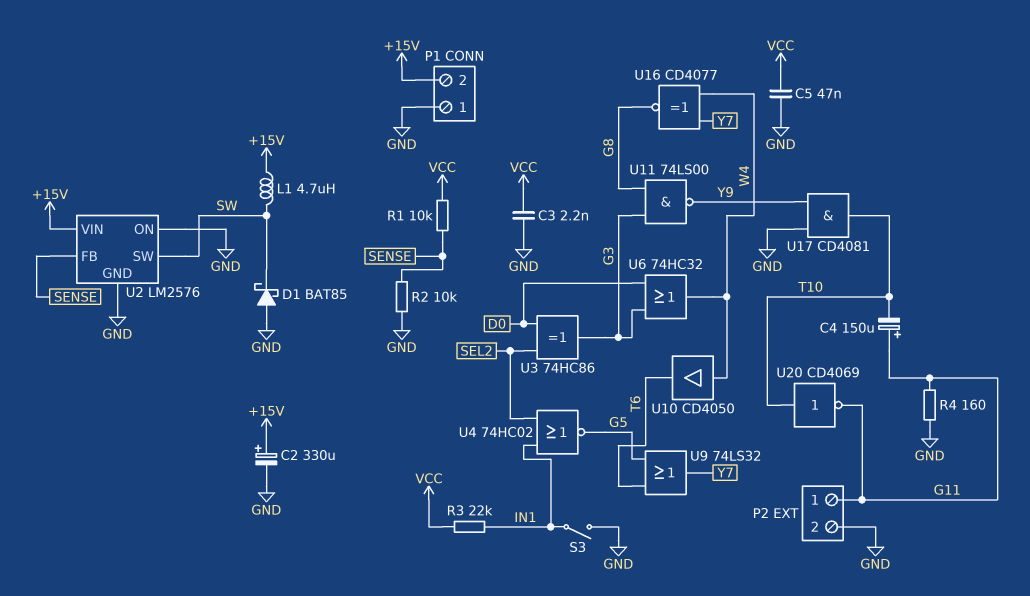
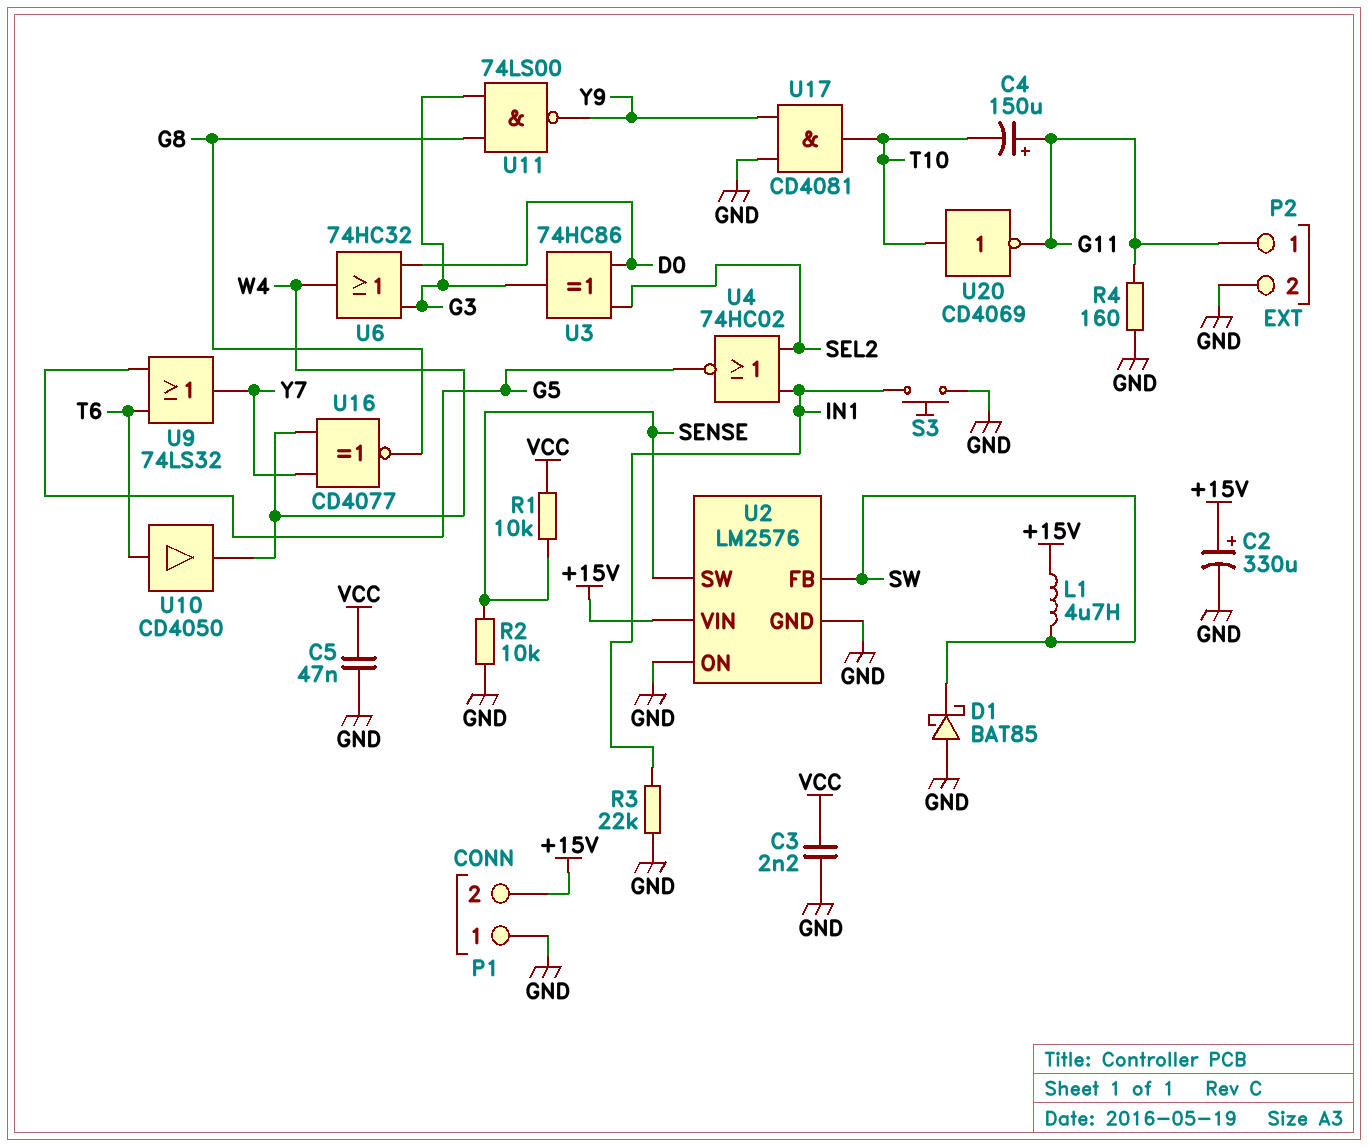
R3: 22k (IN1, VCC) -> 22k (GND, IN1)
S3: switch (GND, IN1) -> button (GND, IN1)
U2 pin FB: SENSE -> SW
U2 pin SW: SW -> SENSE
U10: buffer CD4050 (in W4, out T6) -> buffer CD4050 (in T6, out W4)

